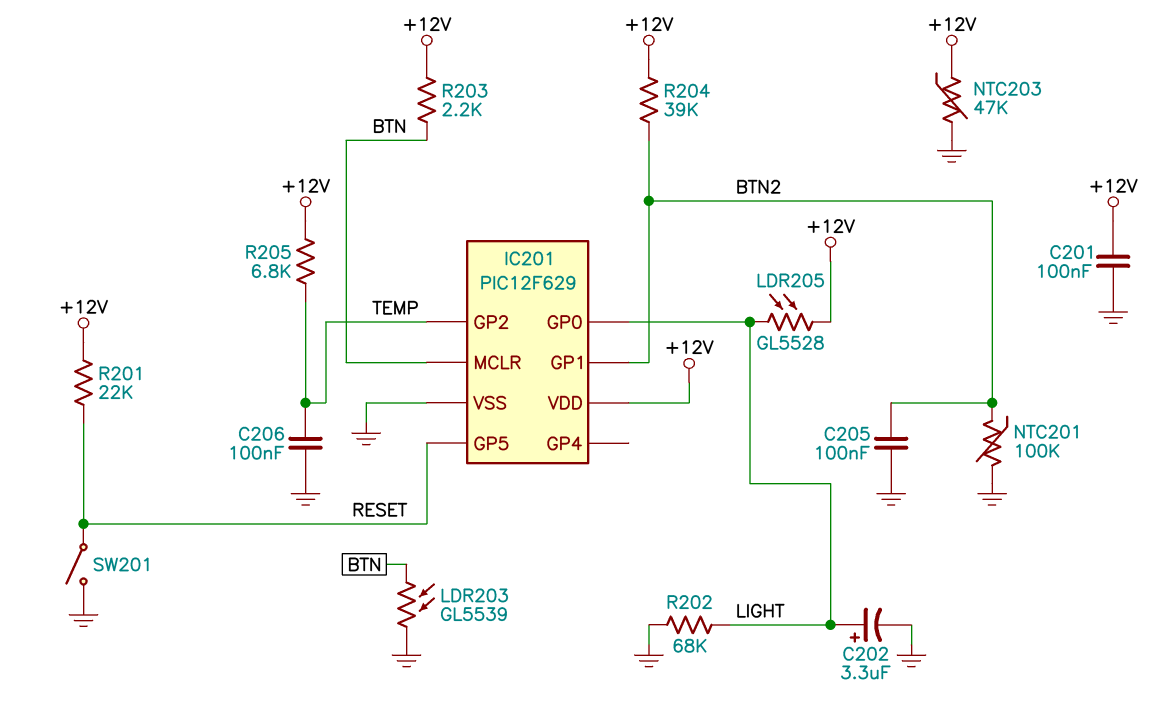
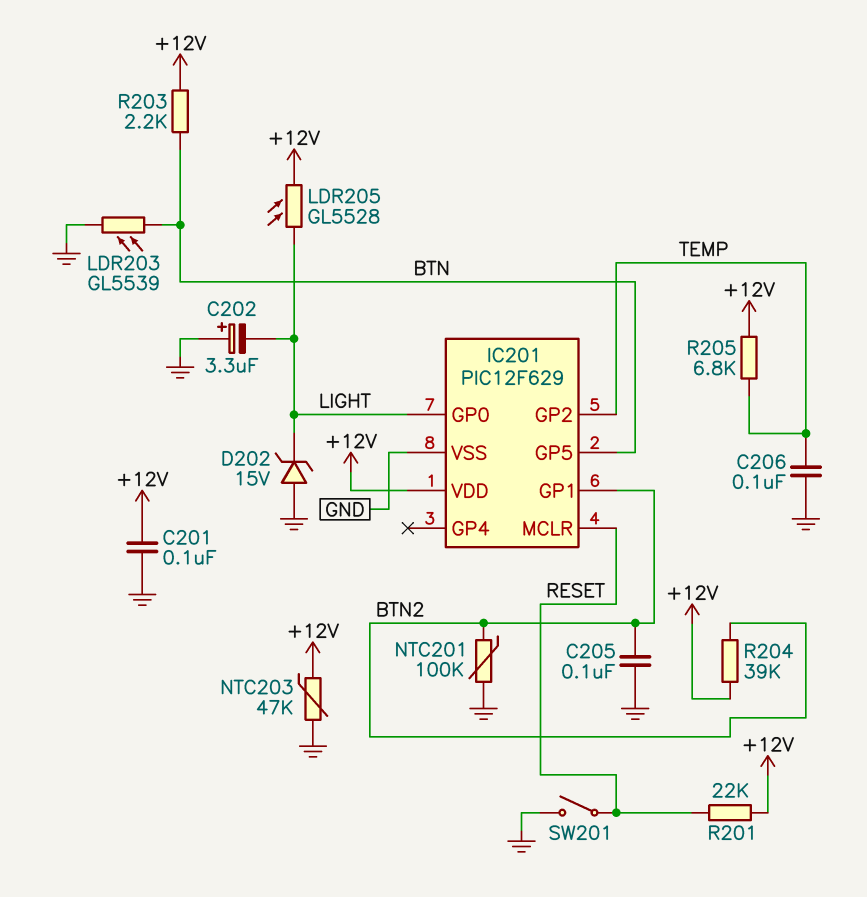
C202: 3.3uF (plus LIGHT, minus GND) -> 3.3uF (plus GND, minus LIGHT)
D202: none -> zener 15V (A GND, K LIGHT)
IC201 pin GP5: RESET -> BTN
IC201 pin MCLR: BTN -> RESET
R202: 68k (GND, LIGHT) -> none

